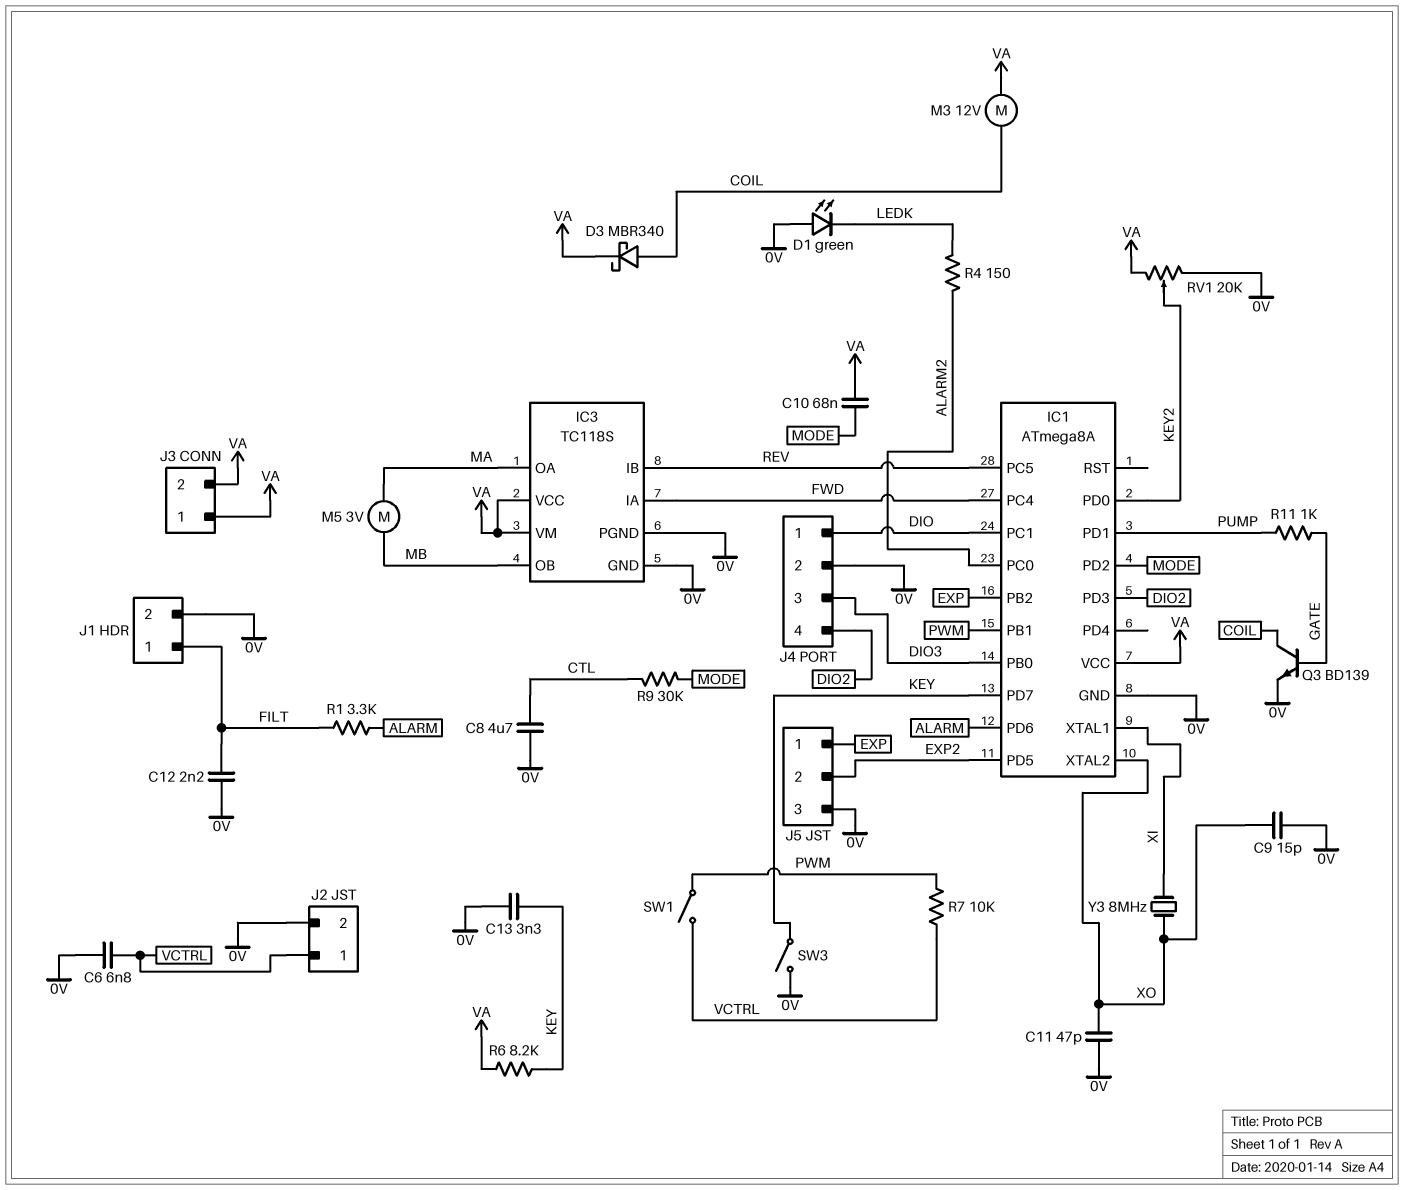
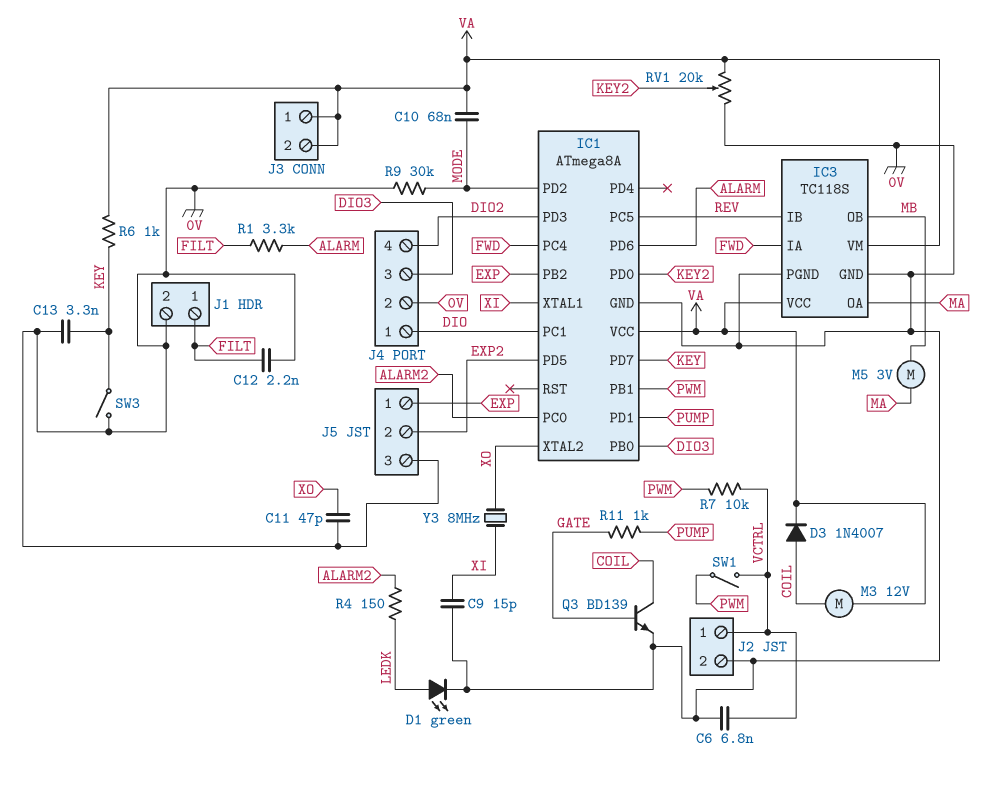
C8: 4.7uF (0V, CTL) -> none
C9: 15pF (0V, XO) -> 15pF (0V, XI)
D1: LED green (A 0V, K LEDK) -> LED green (A LEDK, K 0V)
D3: schottky MBR340 (A COIL, K VA) -> diode 1N4007 (A COIL, K VA)
R6: 8.2k (KEY, VA) -> 1k (KEY, VA)
R9: 30k (CTL, MODE) -> 30k (0V, MODE)

